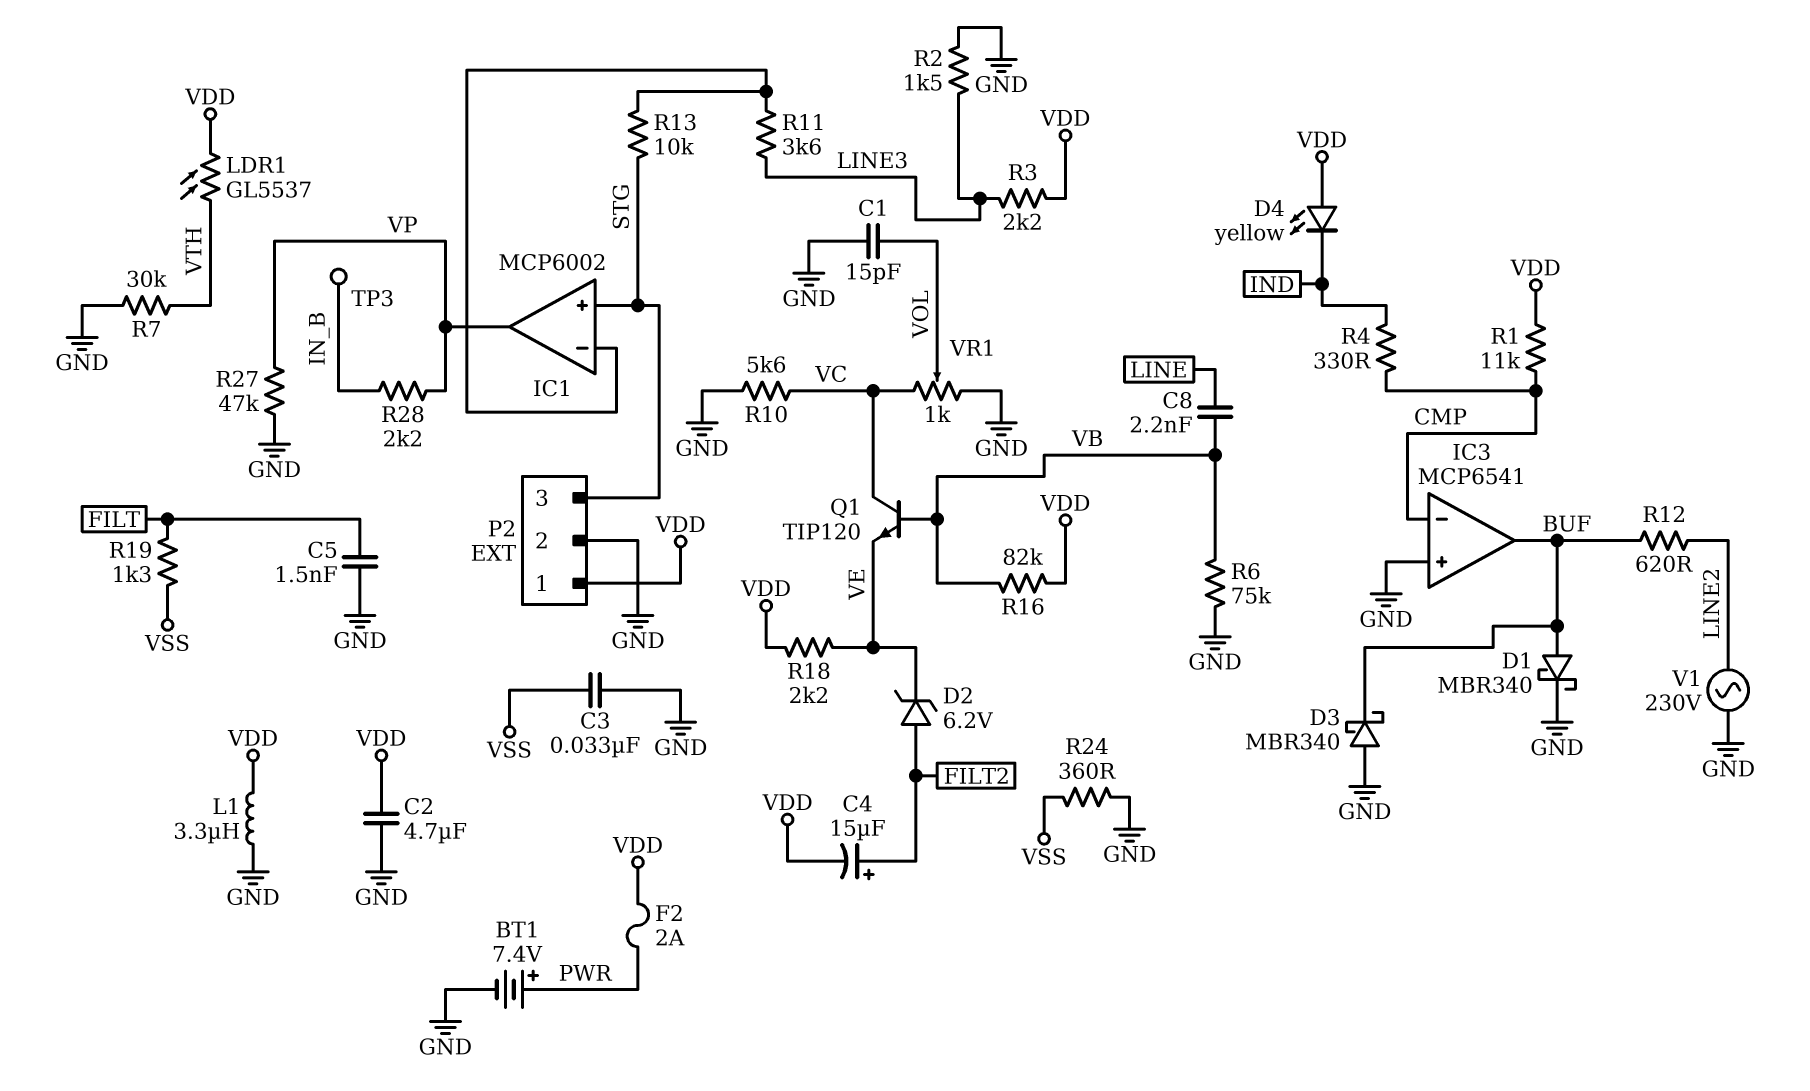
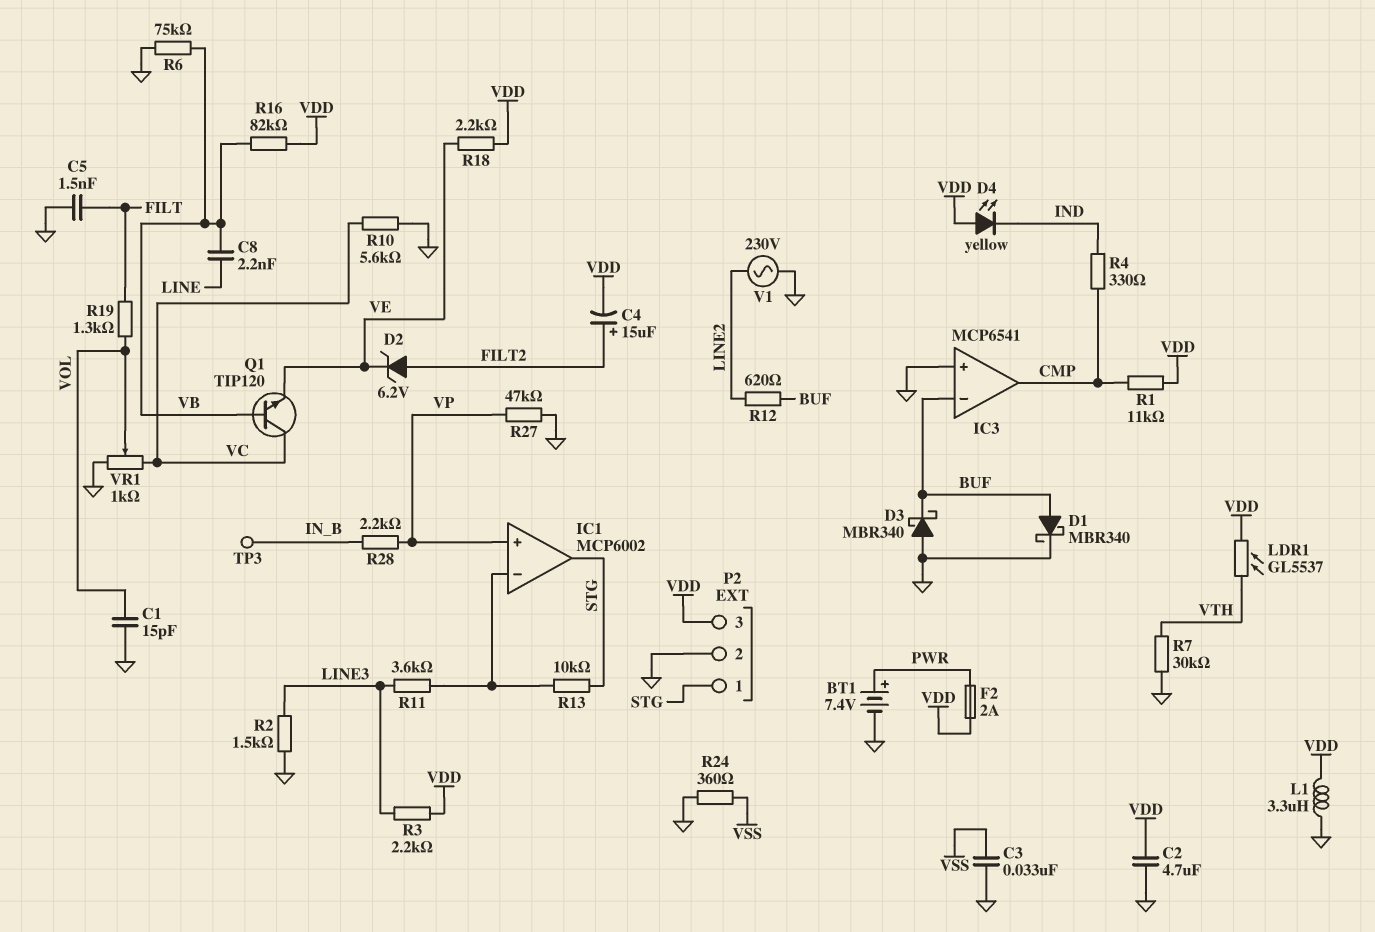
IC1 pin in+: STG -> VP
IC1 pin out: VP -> STG
IC3 pin in-: CMP -> BUF
IC3 pin out: BUF -> CMP
P2 pin 1: VDD -> STG
P2 pin 3: STG -> VDD
R19: 1.3k (FILT, VSS) -> 1.3k (FILT, VOL)

